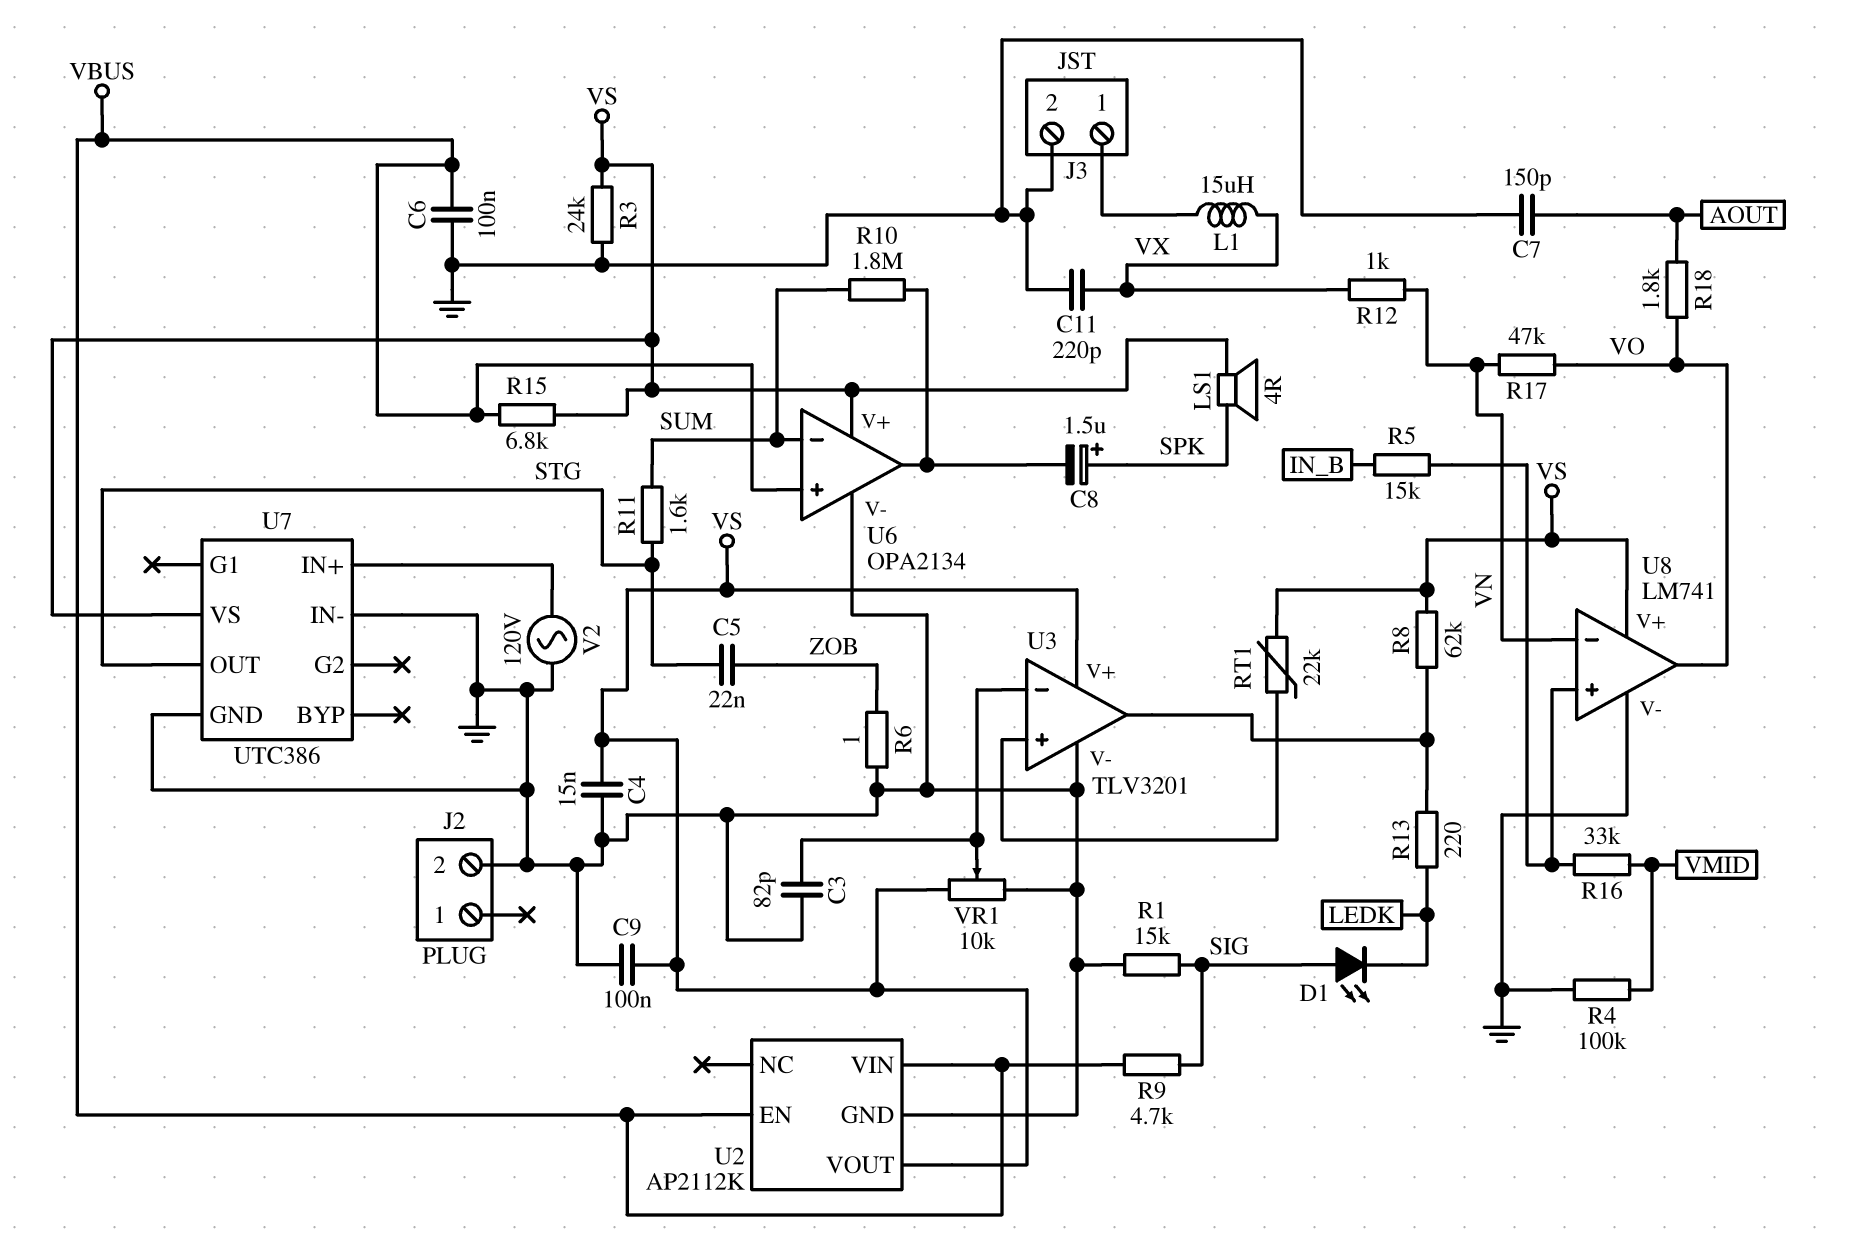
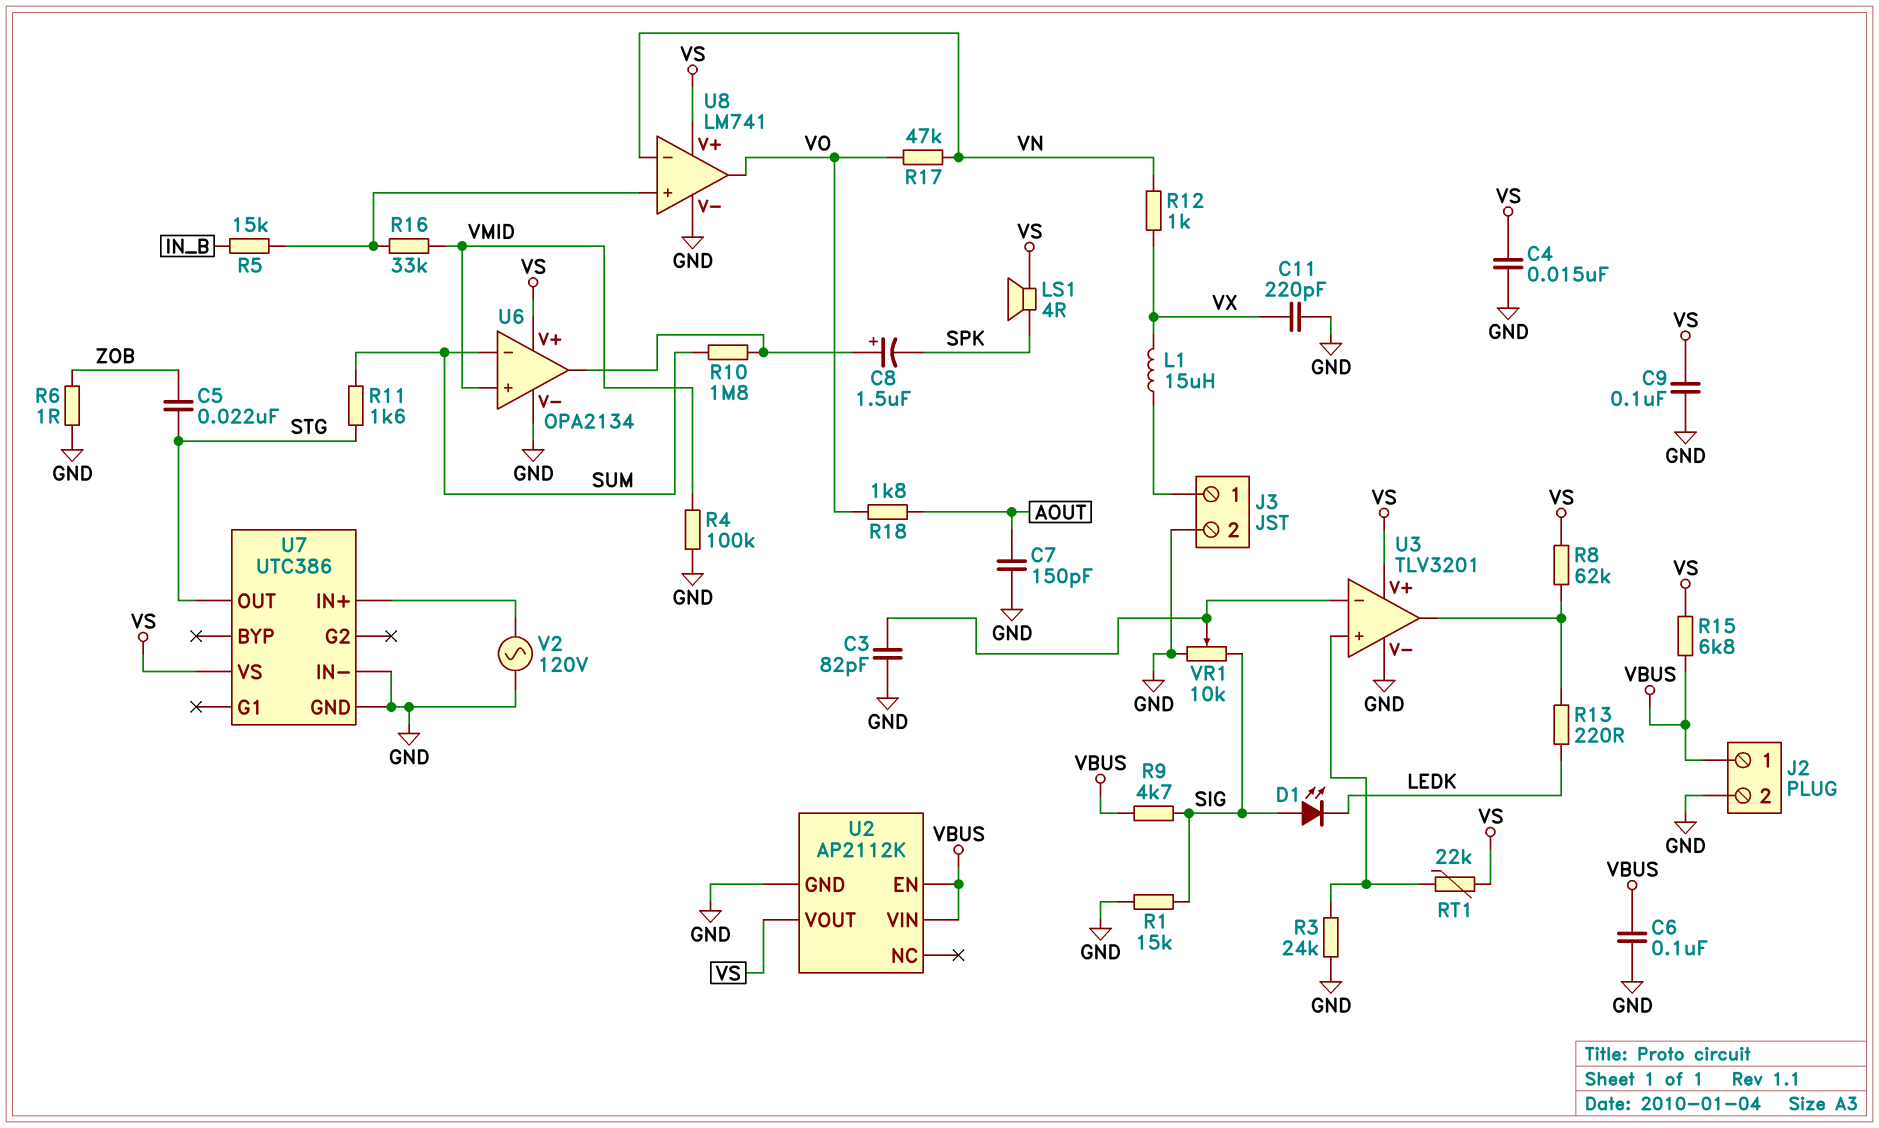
C8: 1.5uF (plus SPK, minus U6/out) -> 1.5uF (plus U6/out, minus SPK)
J2 pin 1: none -> VBUS
R3: 24k (GND, VS) -> 24k (GND, U3/in+)
U6 pin in+: VBUS -> VMID
VR1: 10k (GND, VS, wiper U3/in-) -> 10k (GND, SIG, wiper U3/in-)

